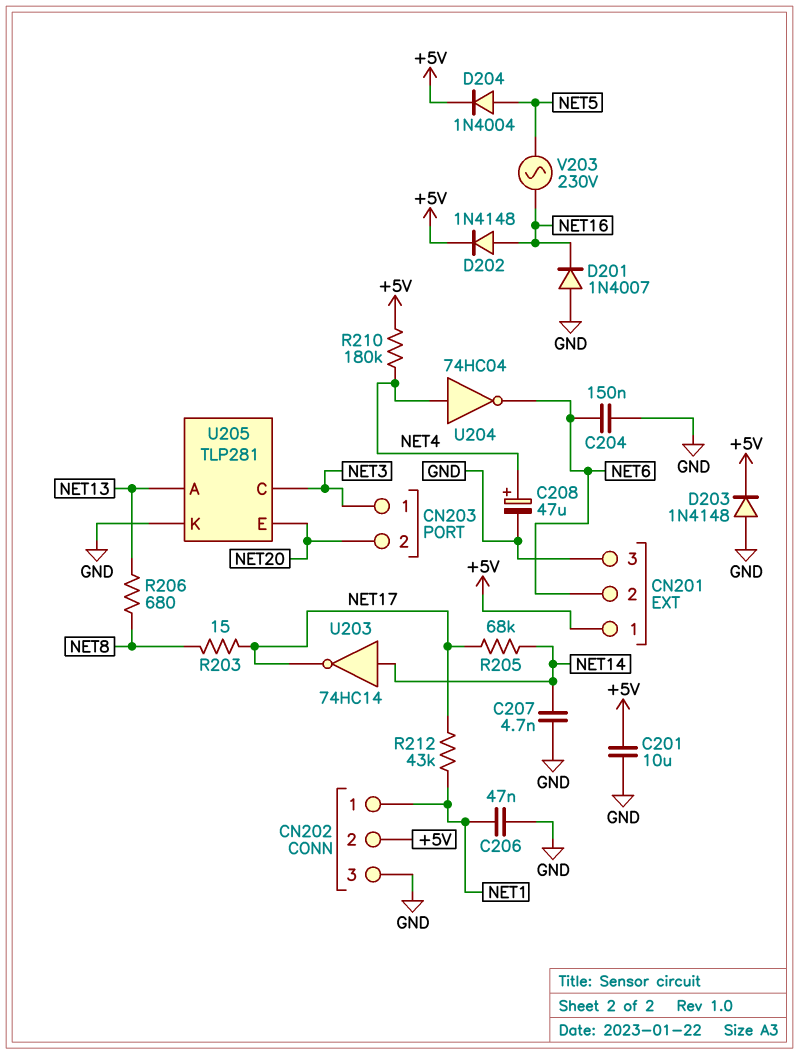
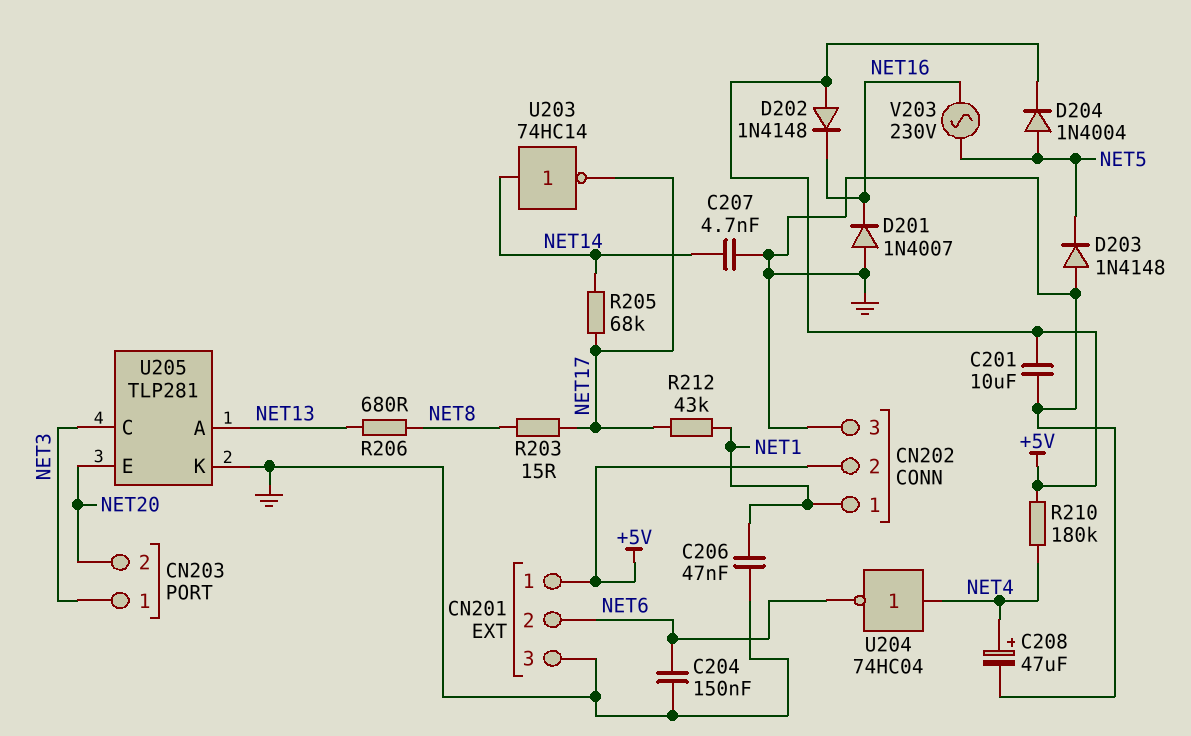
D202: diode 1N4148 (A NET16, K +5V) -> diode 1N4148 (A +5V, K NET16)
D203: diode 1N4148 (A GND, K +5V) -> diode 1N4148 (A GND, K NET5)

